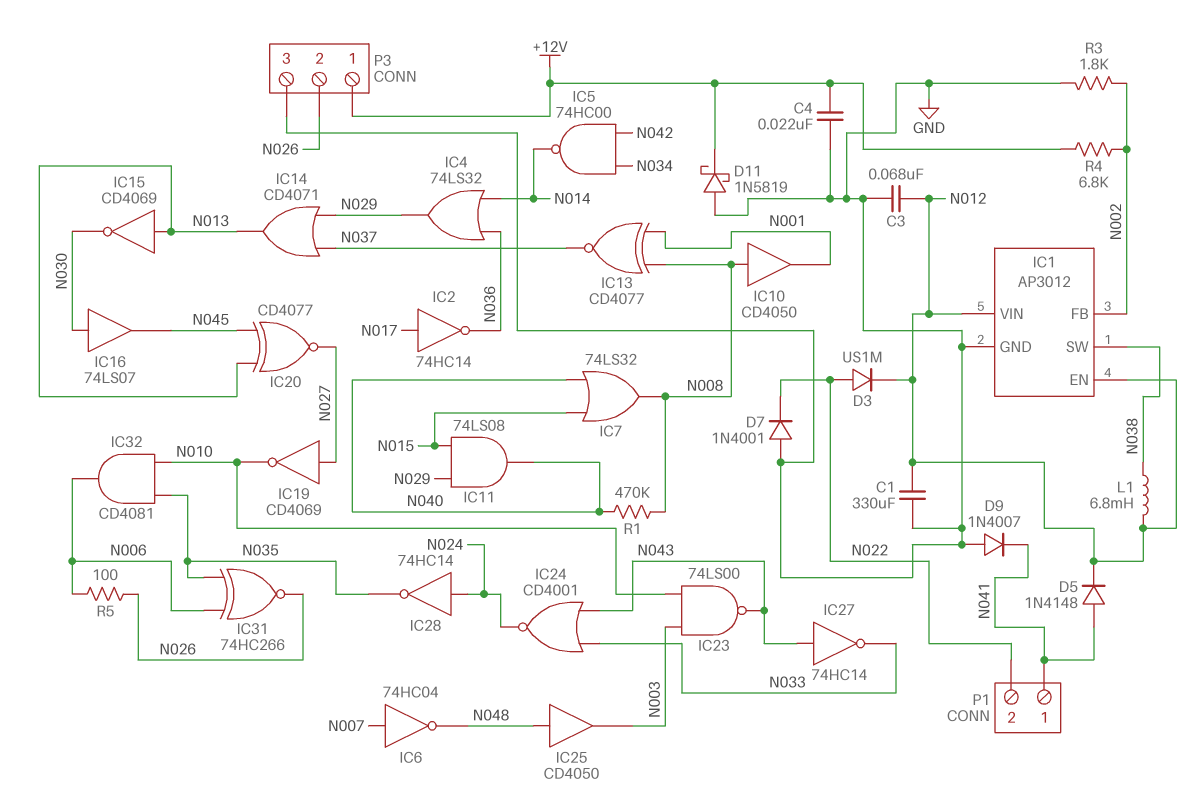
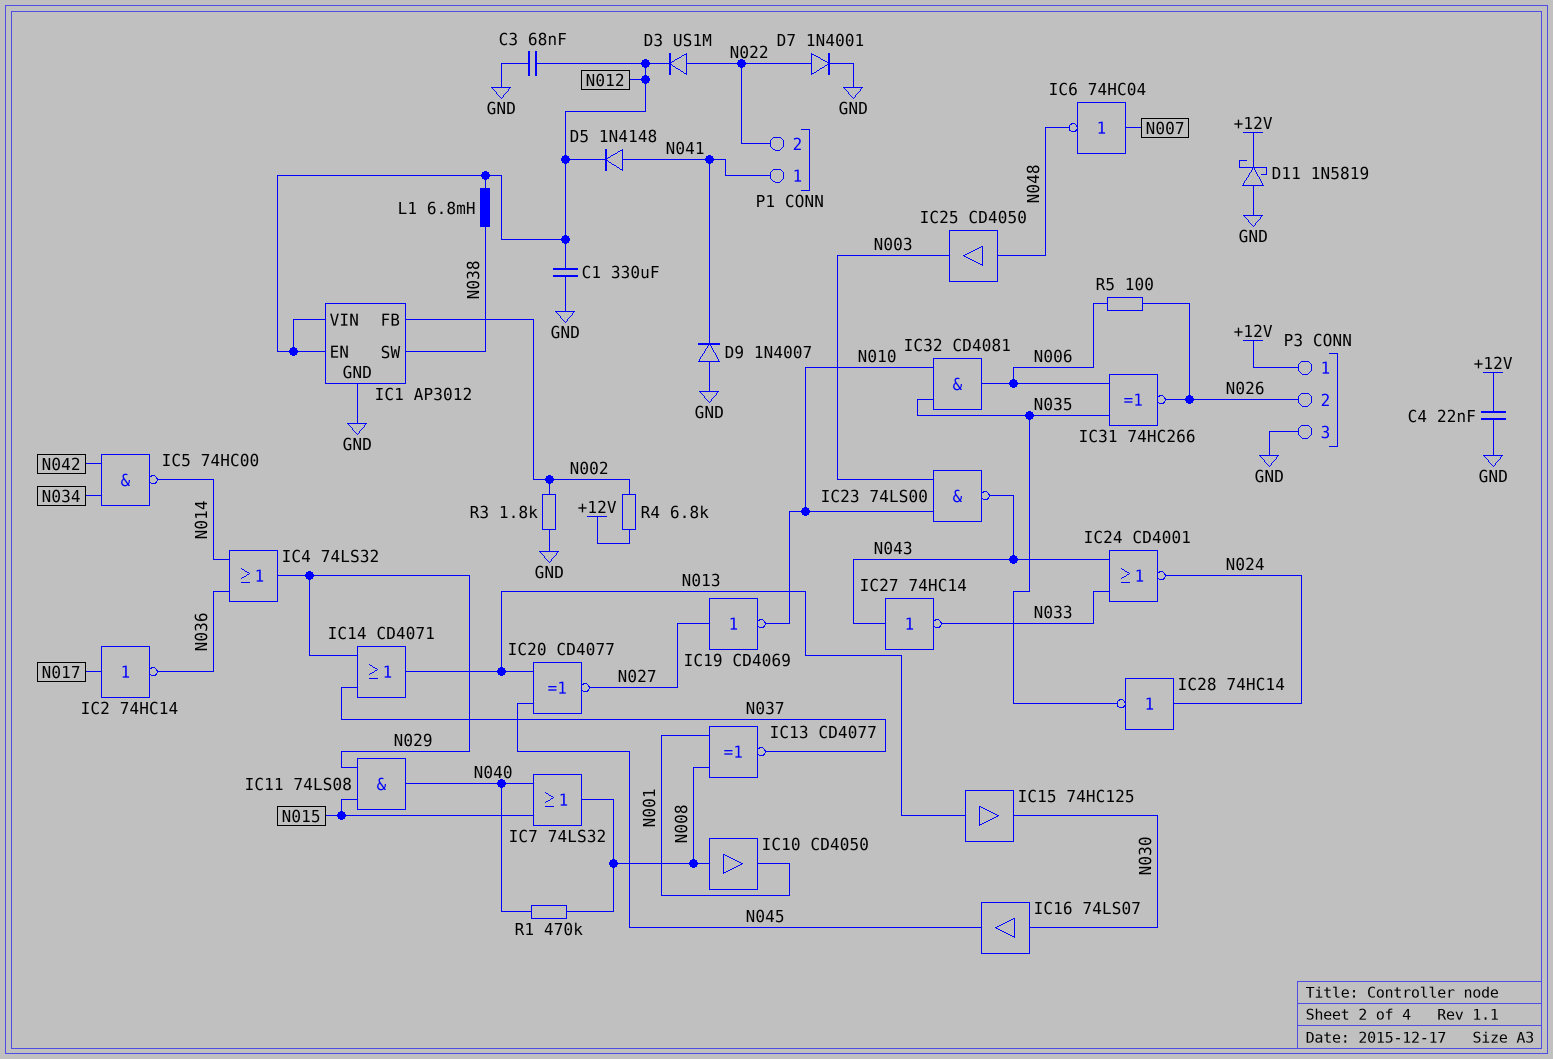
D7: diode 1N4001 (A GND, K N022) -> diode 1N4001 (A N022, K GND)
IC15: NOT CD4069 (in N013, out N030) -> buffer 74HC125 (in N013, out N030)

